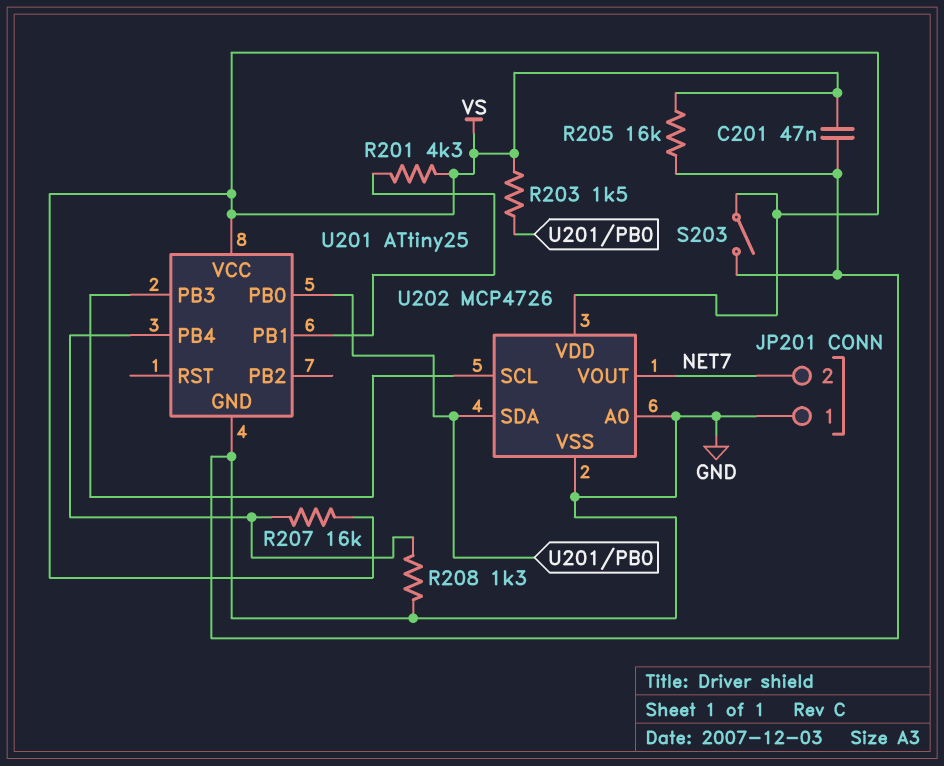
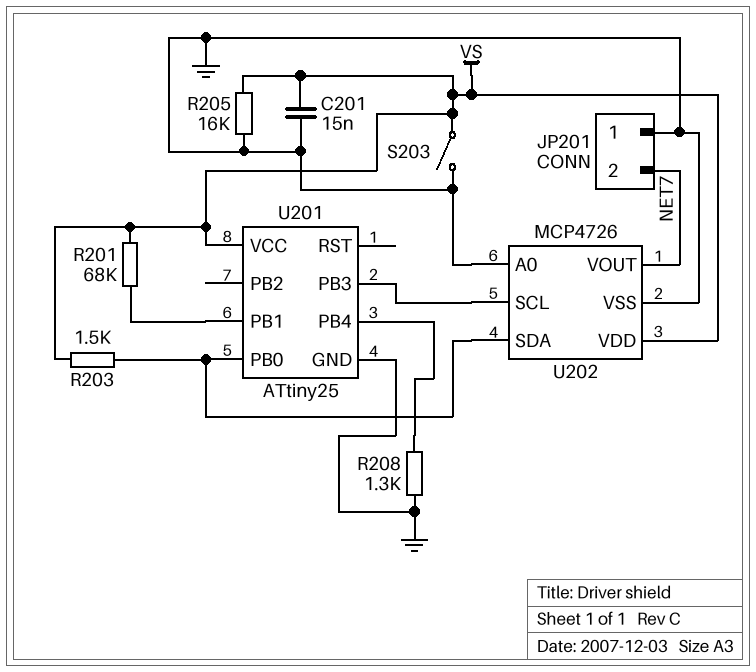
C201: 47nF (GND, VS) -> 15nF (GND, VS)
R201: 4.3k (U201/PB1, VS) -> 68k (U201/PB1, VS)
R207: 16k (U201/PB4, VS) -> none

